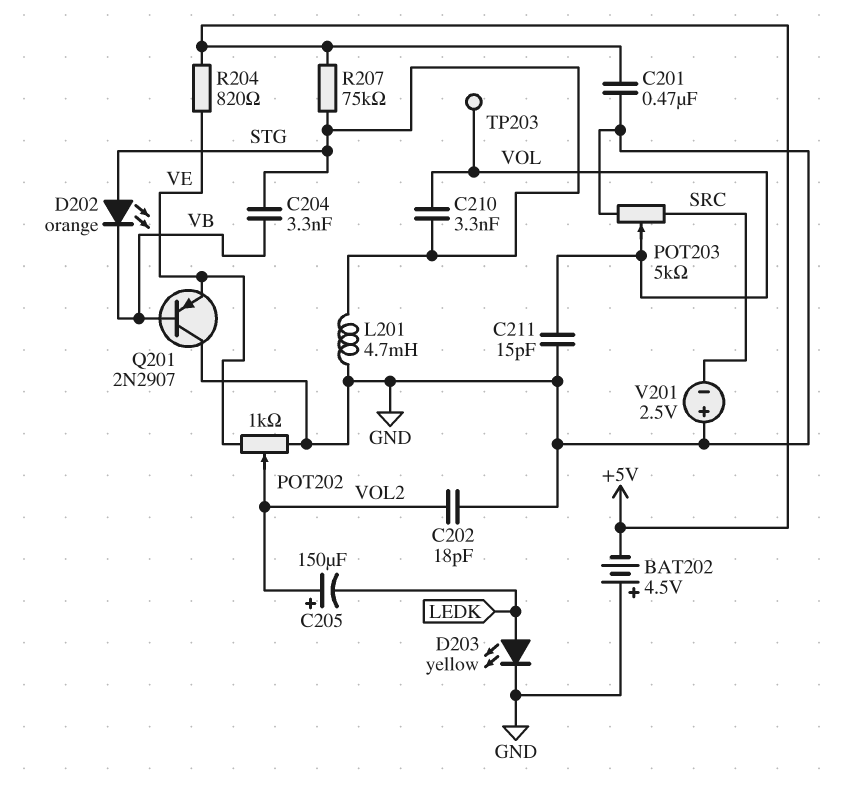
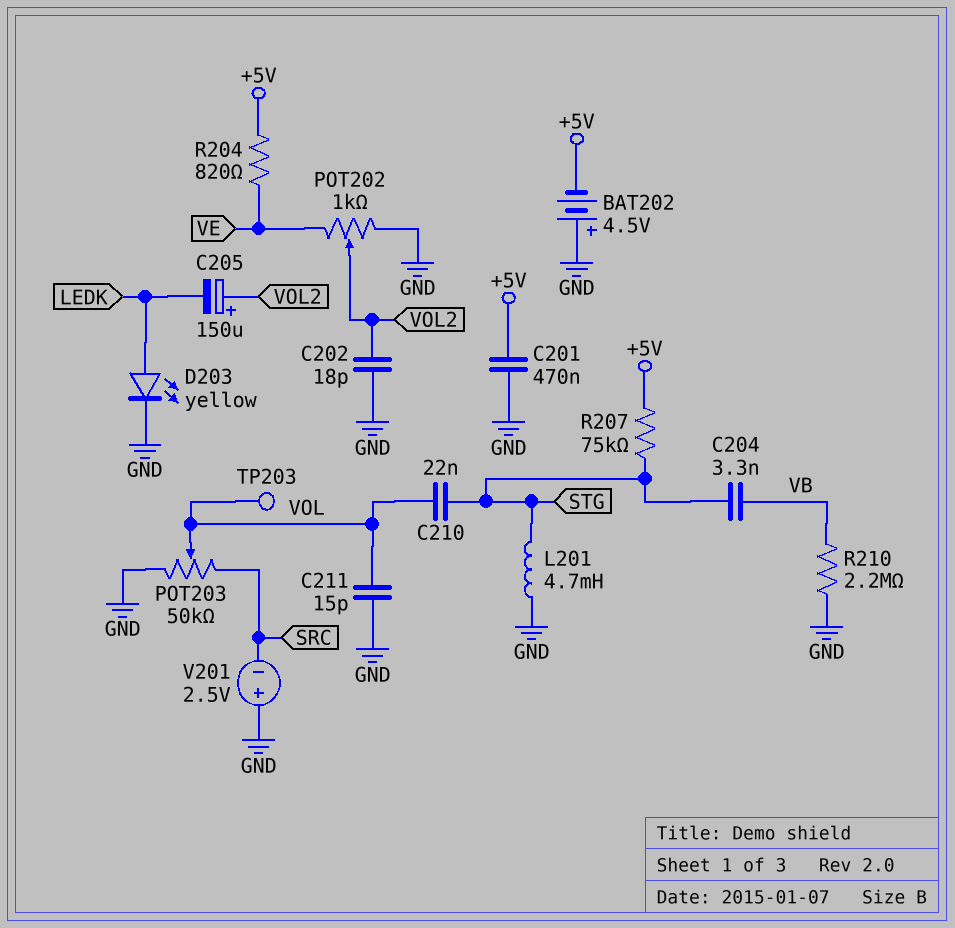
C210: 3.3nF (STG, VOL) -> 22nF (STG, VOL)
D202: LED orange (A STG, K VB) -> none
POT203: 5k (GND, SRC, wiper VOL) -> 50k (GND, SRC, wiper VOL)
Q201: PNP 2N2907 (B VB, C GND, E VE) -> none
R210: none -> 2.2M (GND, VB)

